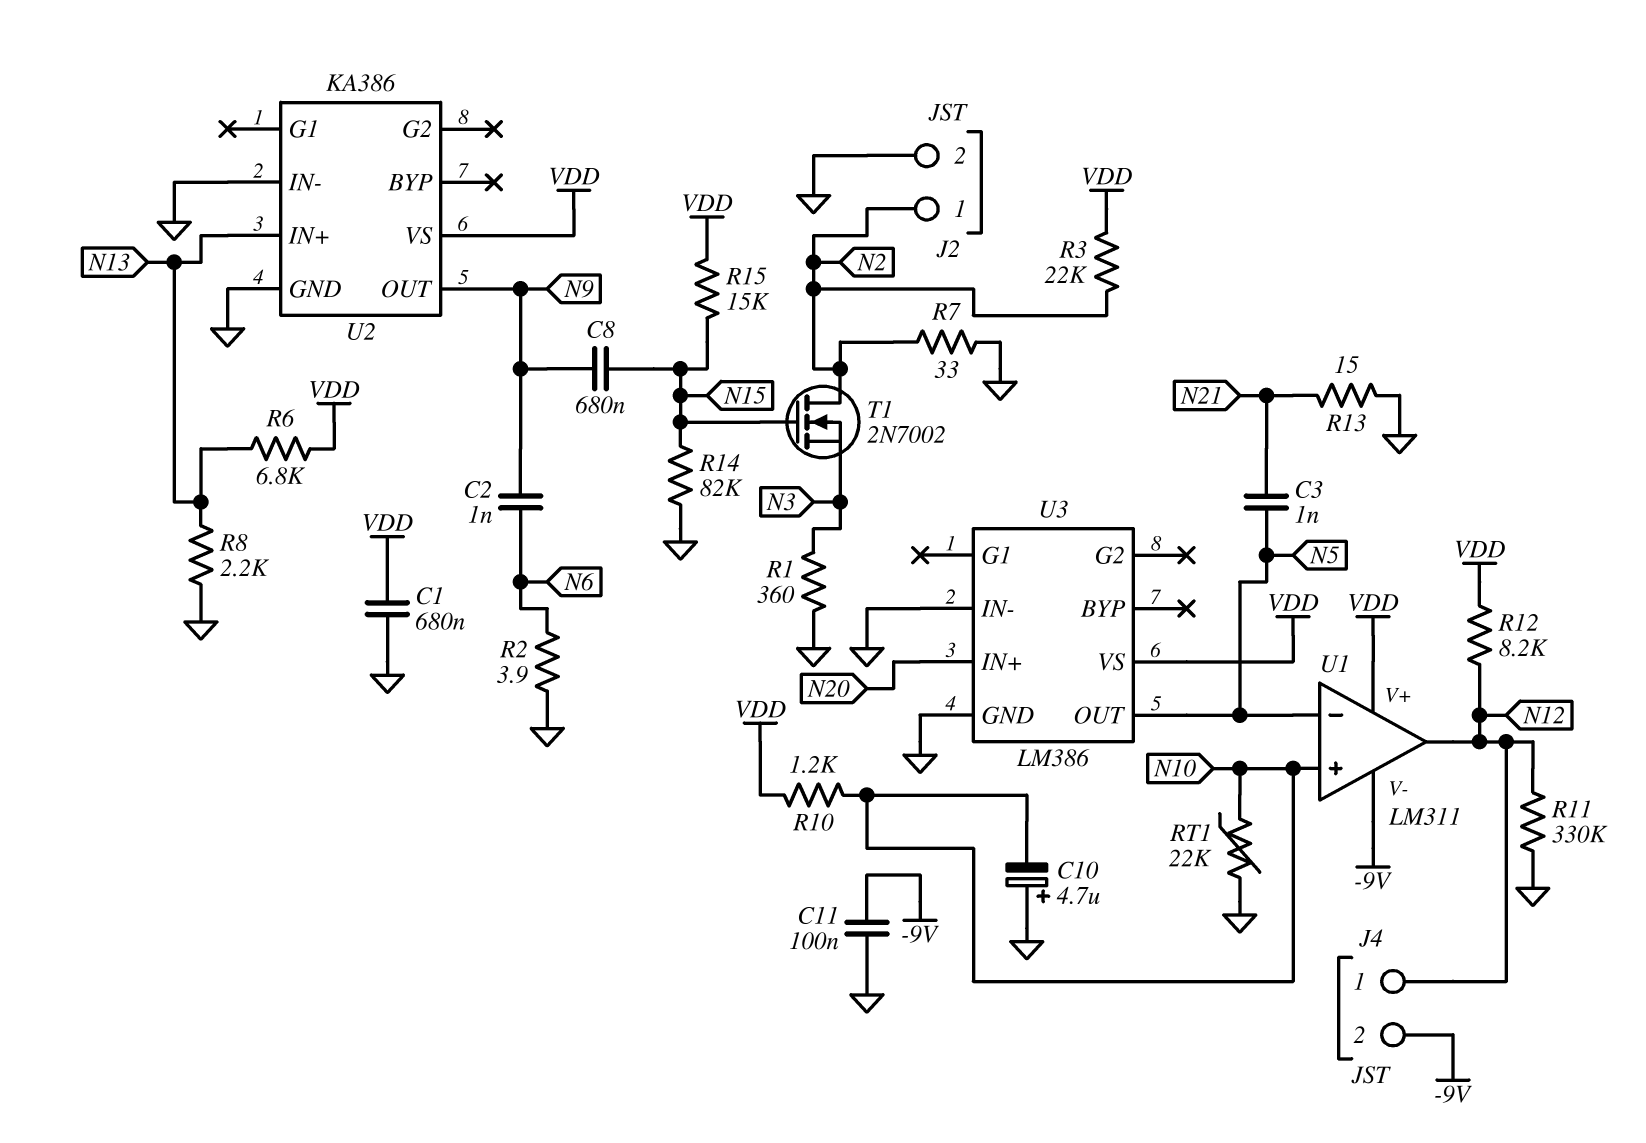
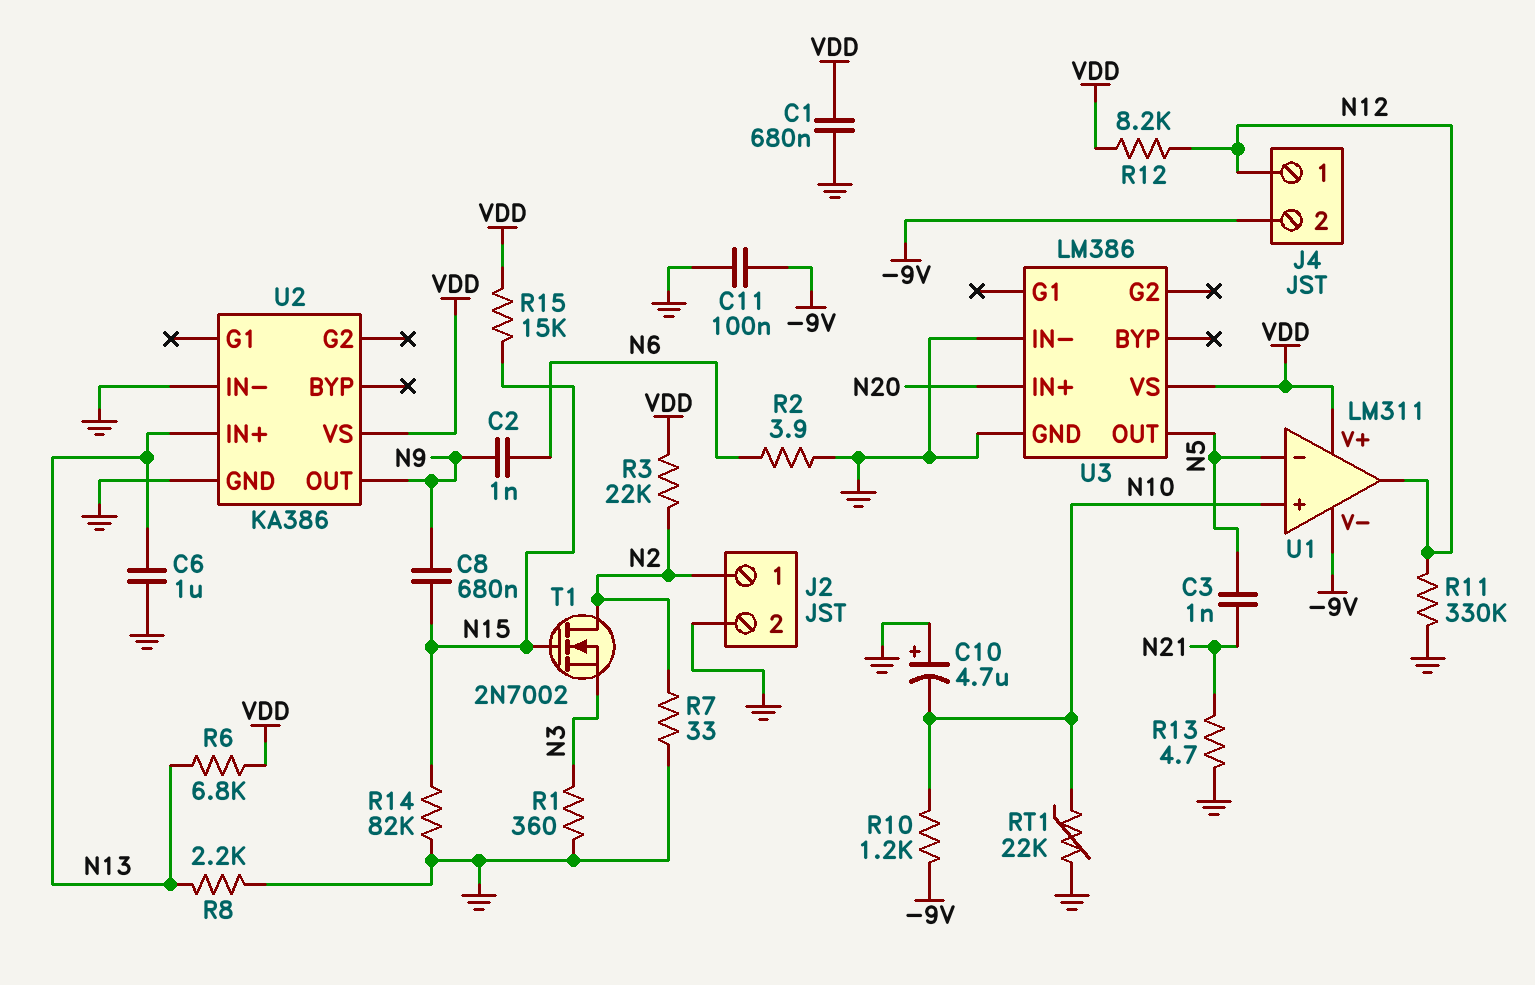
C6: none -> 1uF (GND, N13)
R10: 1.2k (N10, VDD) -> 1.2k (-9V, N10)
R13: 15 (GND, N21) -> 4.7 (GND, N21)

